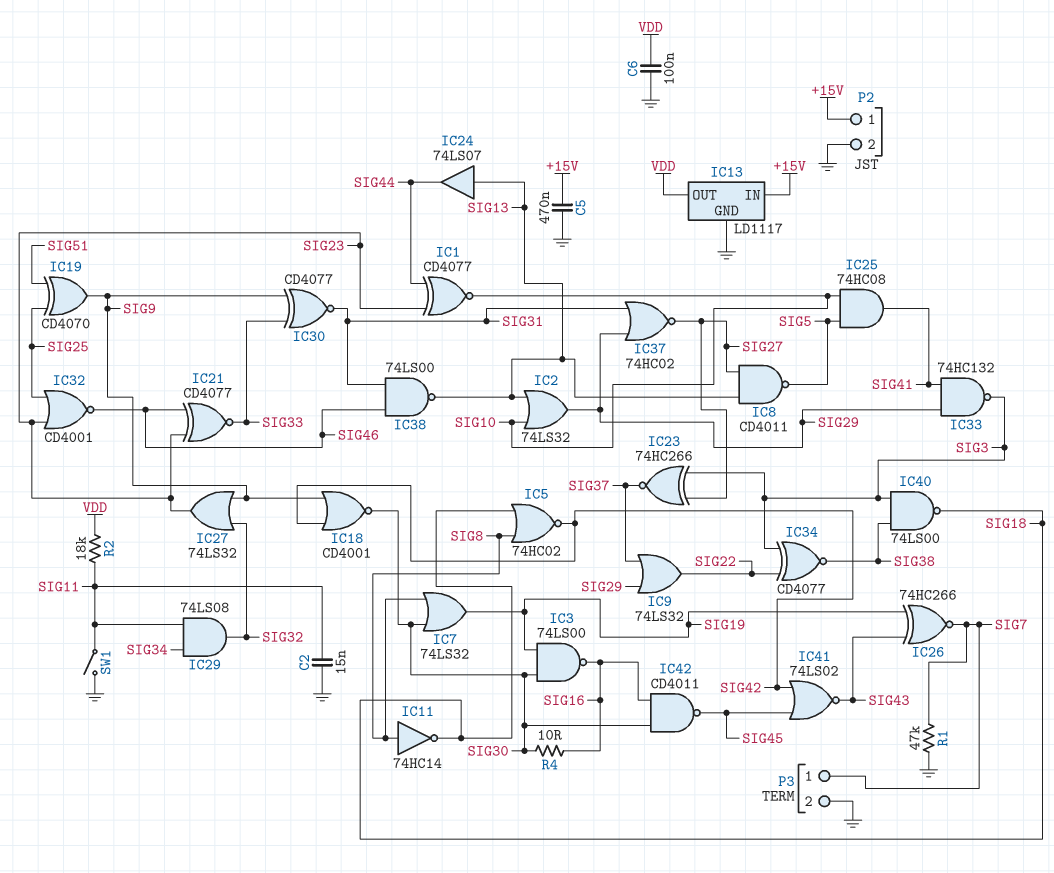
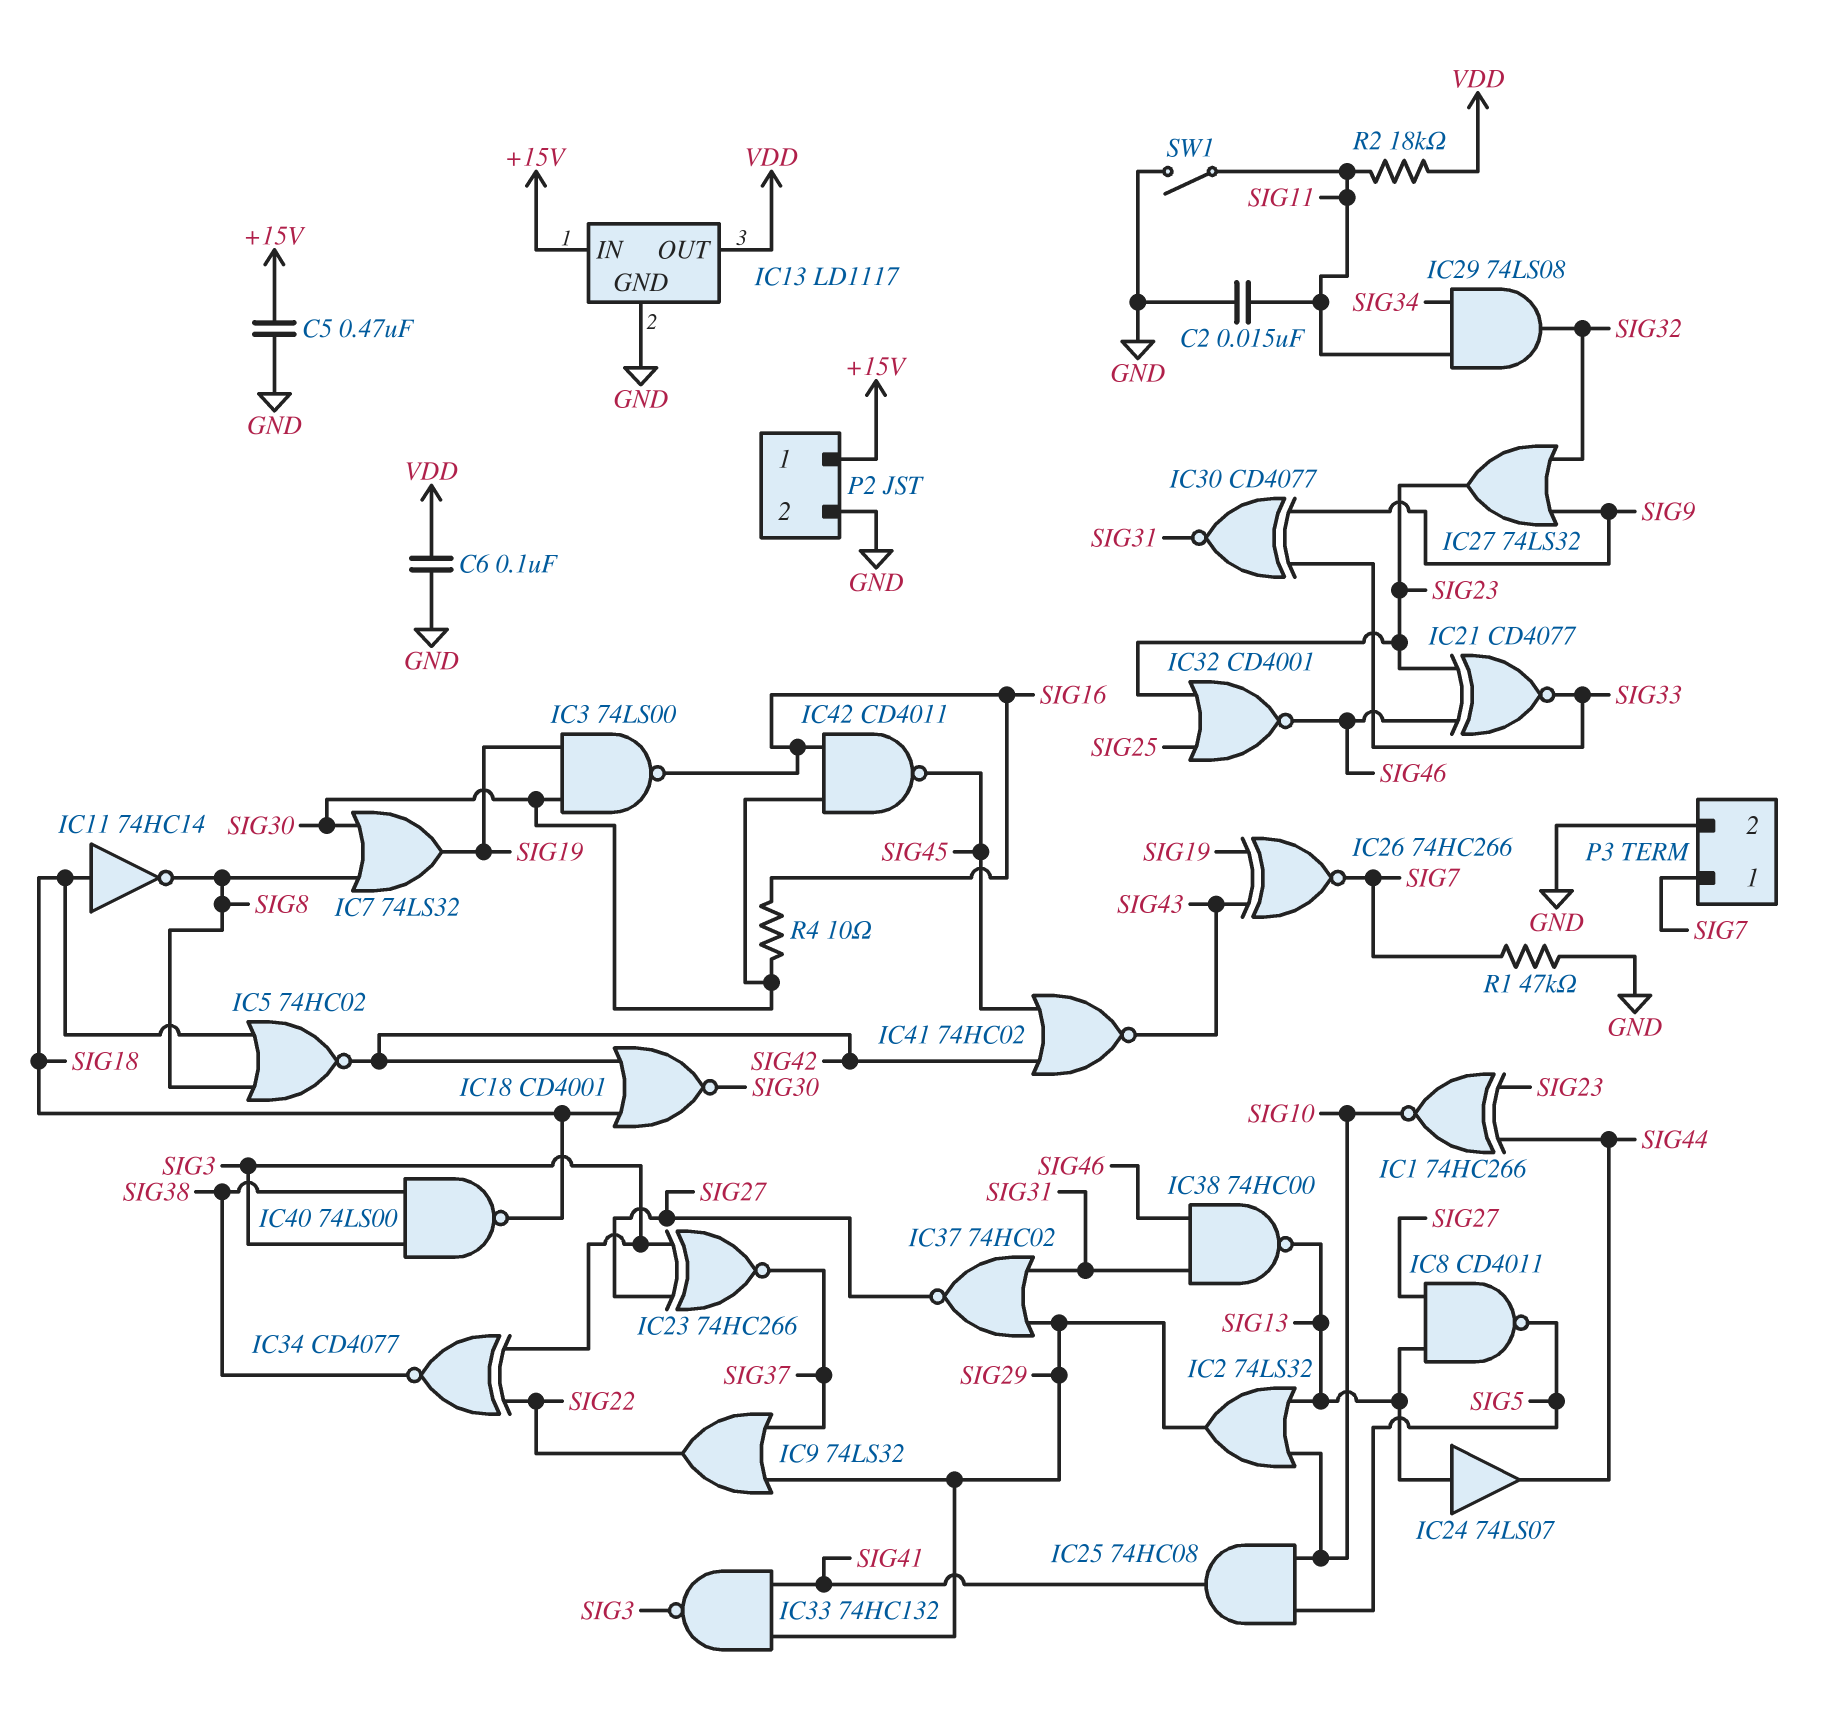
IC1: XNOR CD4077 (in SIG23, in SIG44, out SIG10) -> XNOR 74HC266 (in SIG23, in SIG44, out SIG10)
IC11: NOT 74HC14 (in SIG8, out SIG18) -> NOT 74HC14 (in SIG18, out SIG8)
IC18: NOR CD4001 (in SIG9, in SIG42, out SIG30) -> NOR CD4001 (in SIG18, in SIG42, out SIG30)
IC19: XOR CD4070 (in SIG25, in SIG51, out SIG9) -> none
IC38: NAND 74LS00 (in SIG31, in SIG46, out SIG13) -> NAND 74HC00 (in SIG31, in SIG46, out SIG13)
IC41: NOR 74LS02 (in SIG42, in SIG45, out SIG43) -> NOR 74HC02 (in SIG42, in SIG45, out SIG43)

